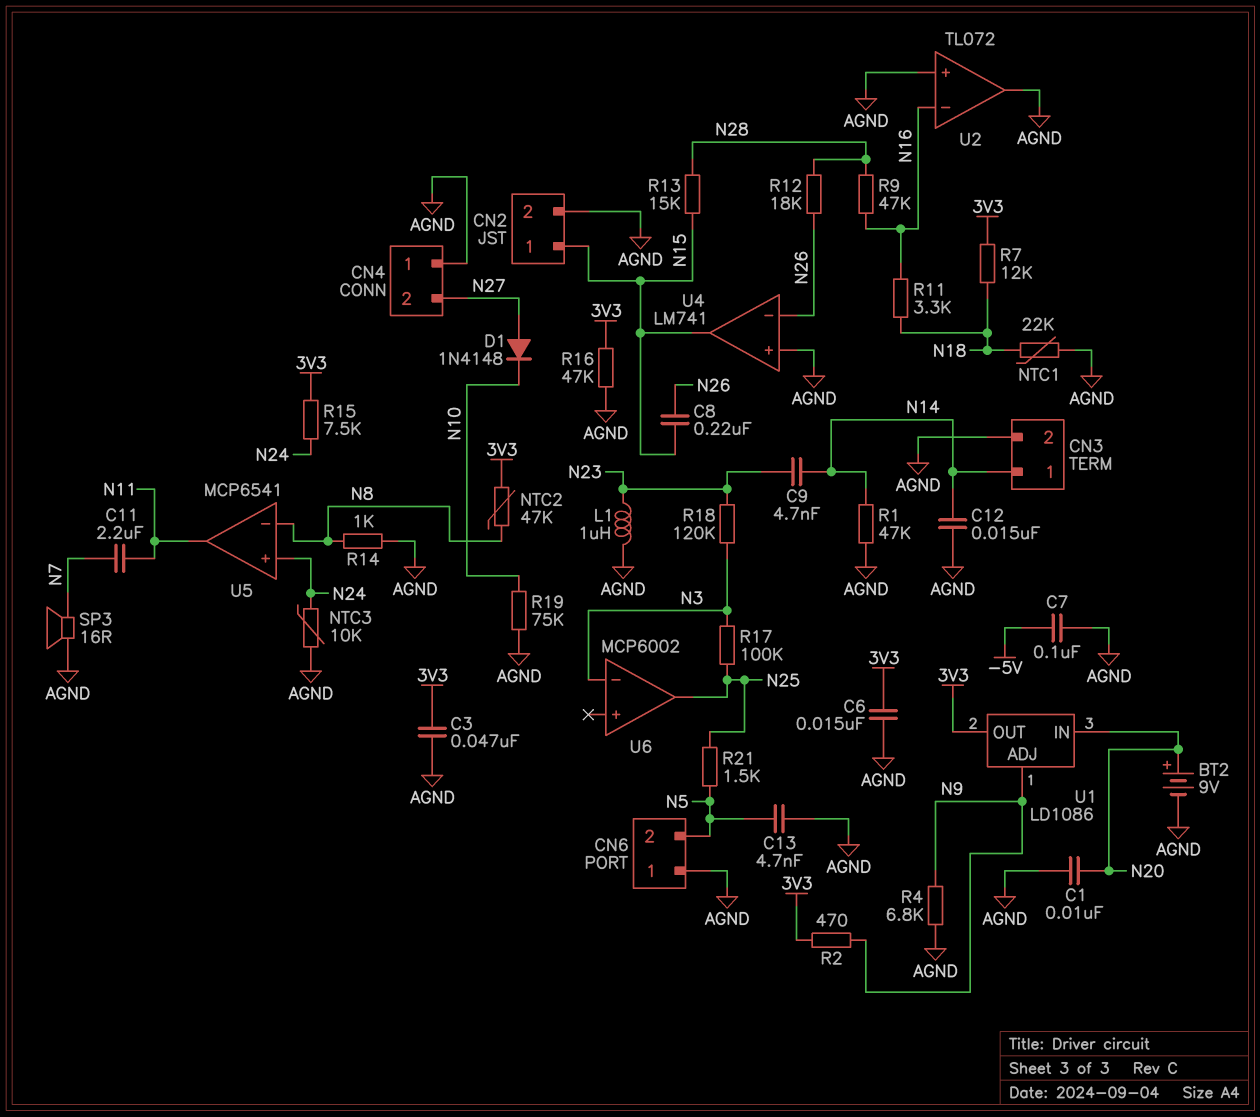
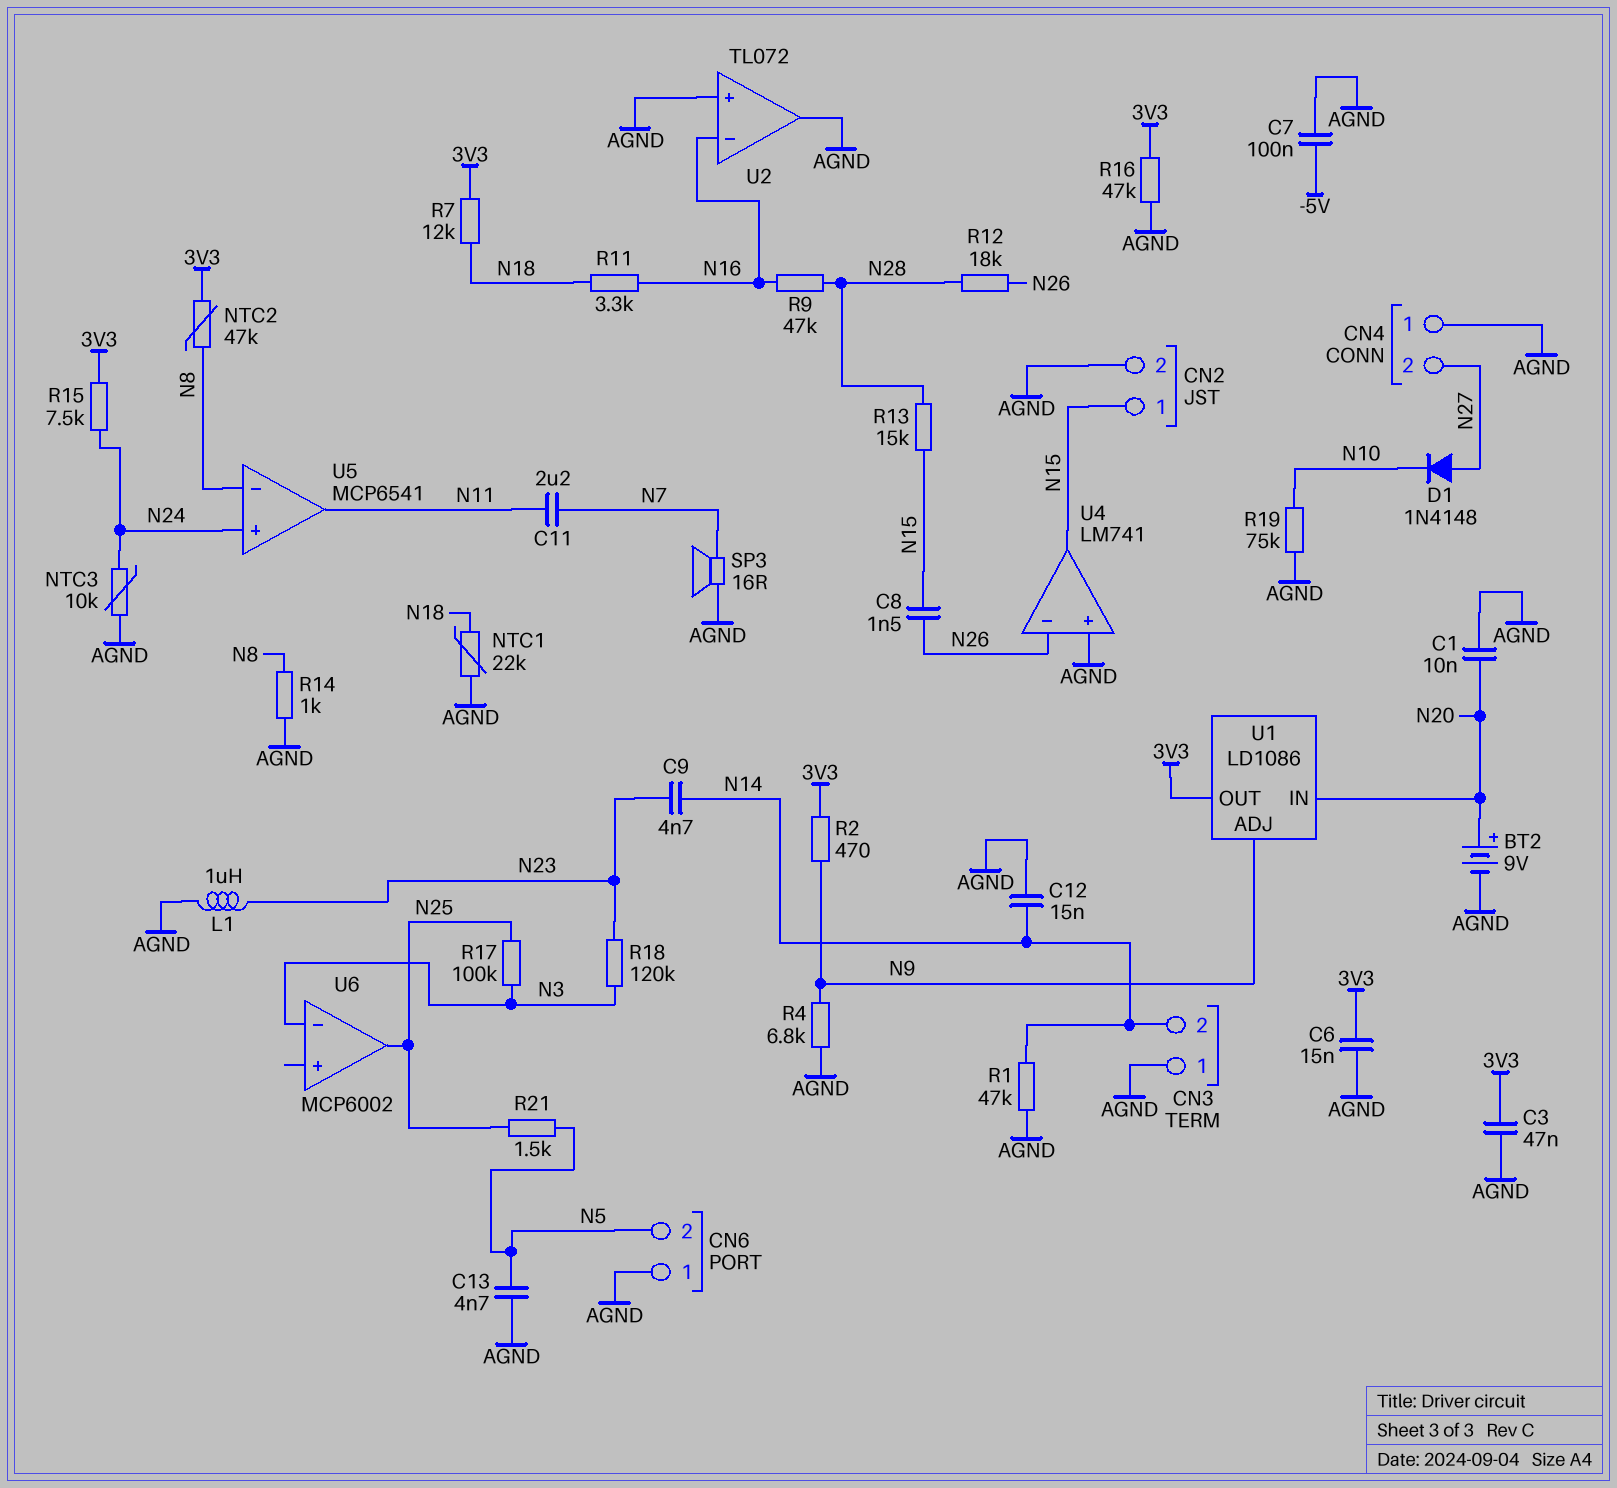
C8: 220nF (N15, N26) -> 1.5nF (N15, N26)
CN3 pin 1: N14 -> AGND
CN3 pin 2: AGND -> N14

